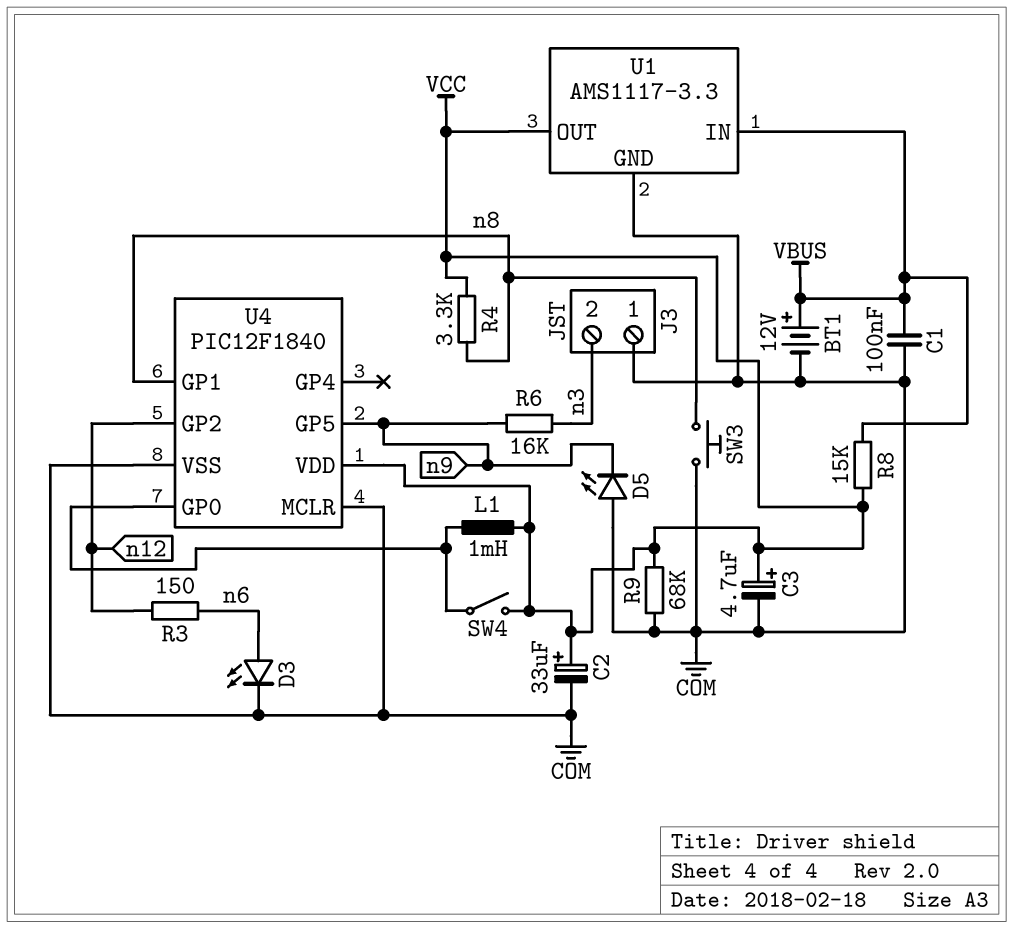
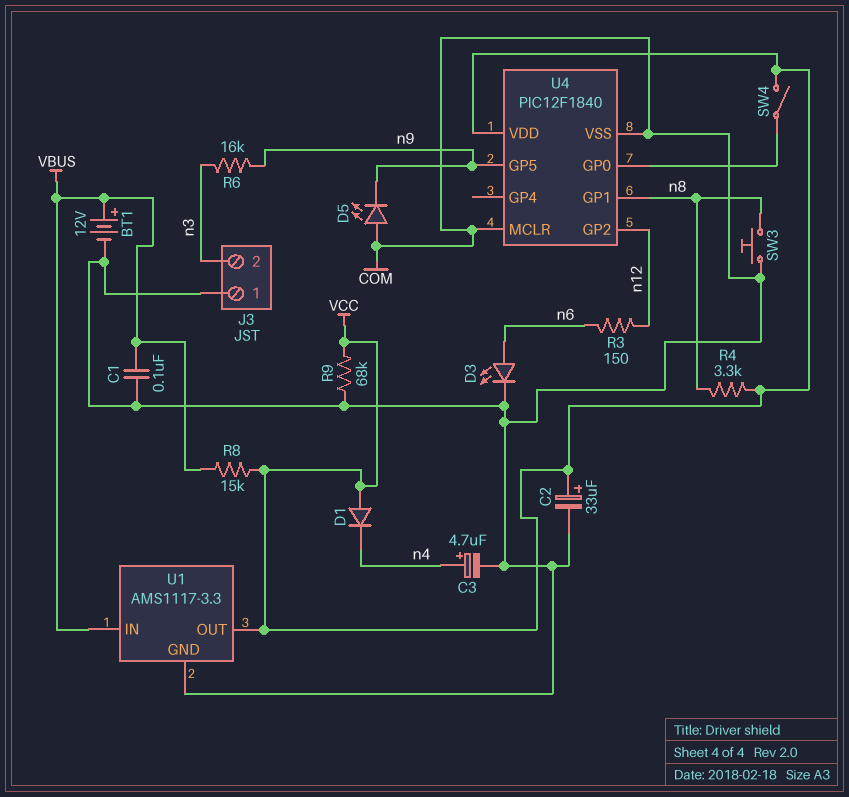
C3: 4.7uF (plus VCC, minus COM) -> 4.7uF (plus n4, minus COM)
D1: none -> diode (A VCC, K n4)
L1: 1mH (U4/GP0, VCC) -> none

